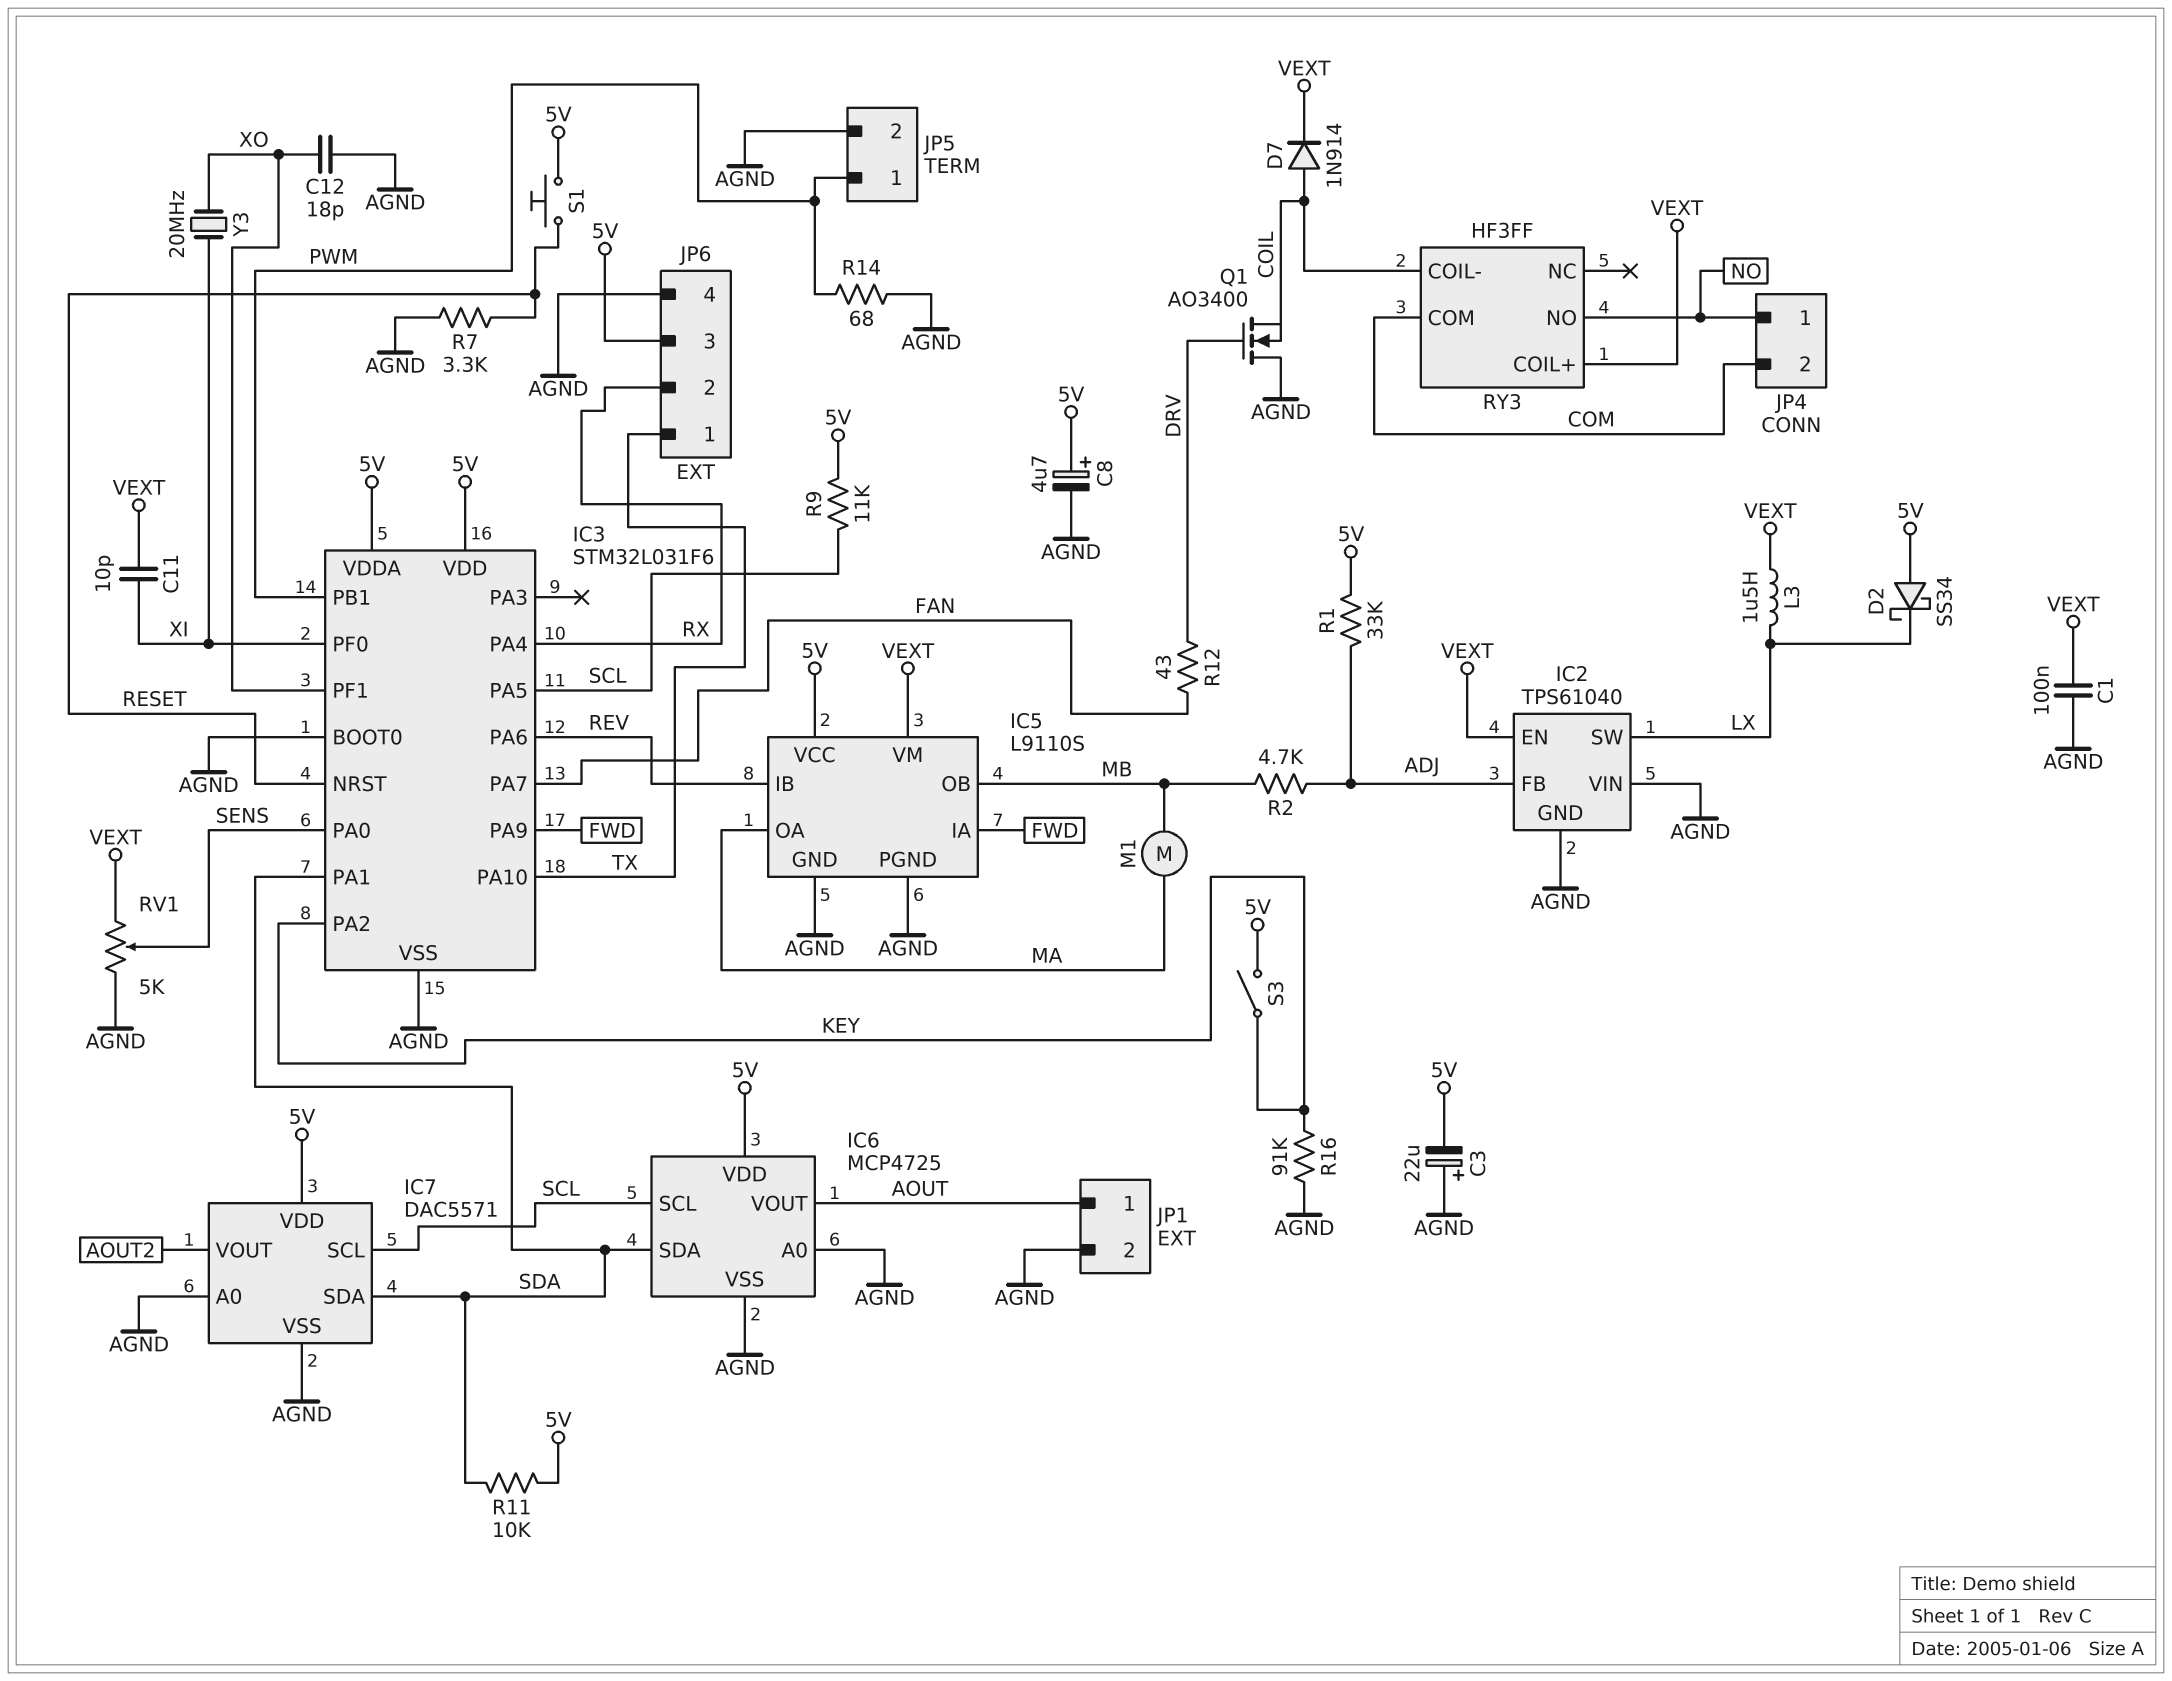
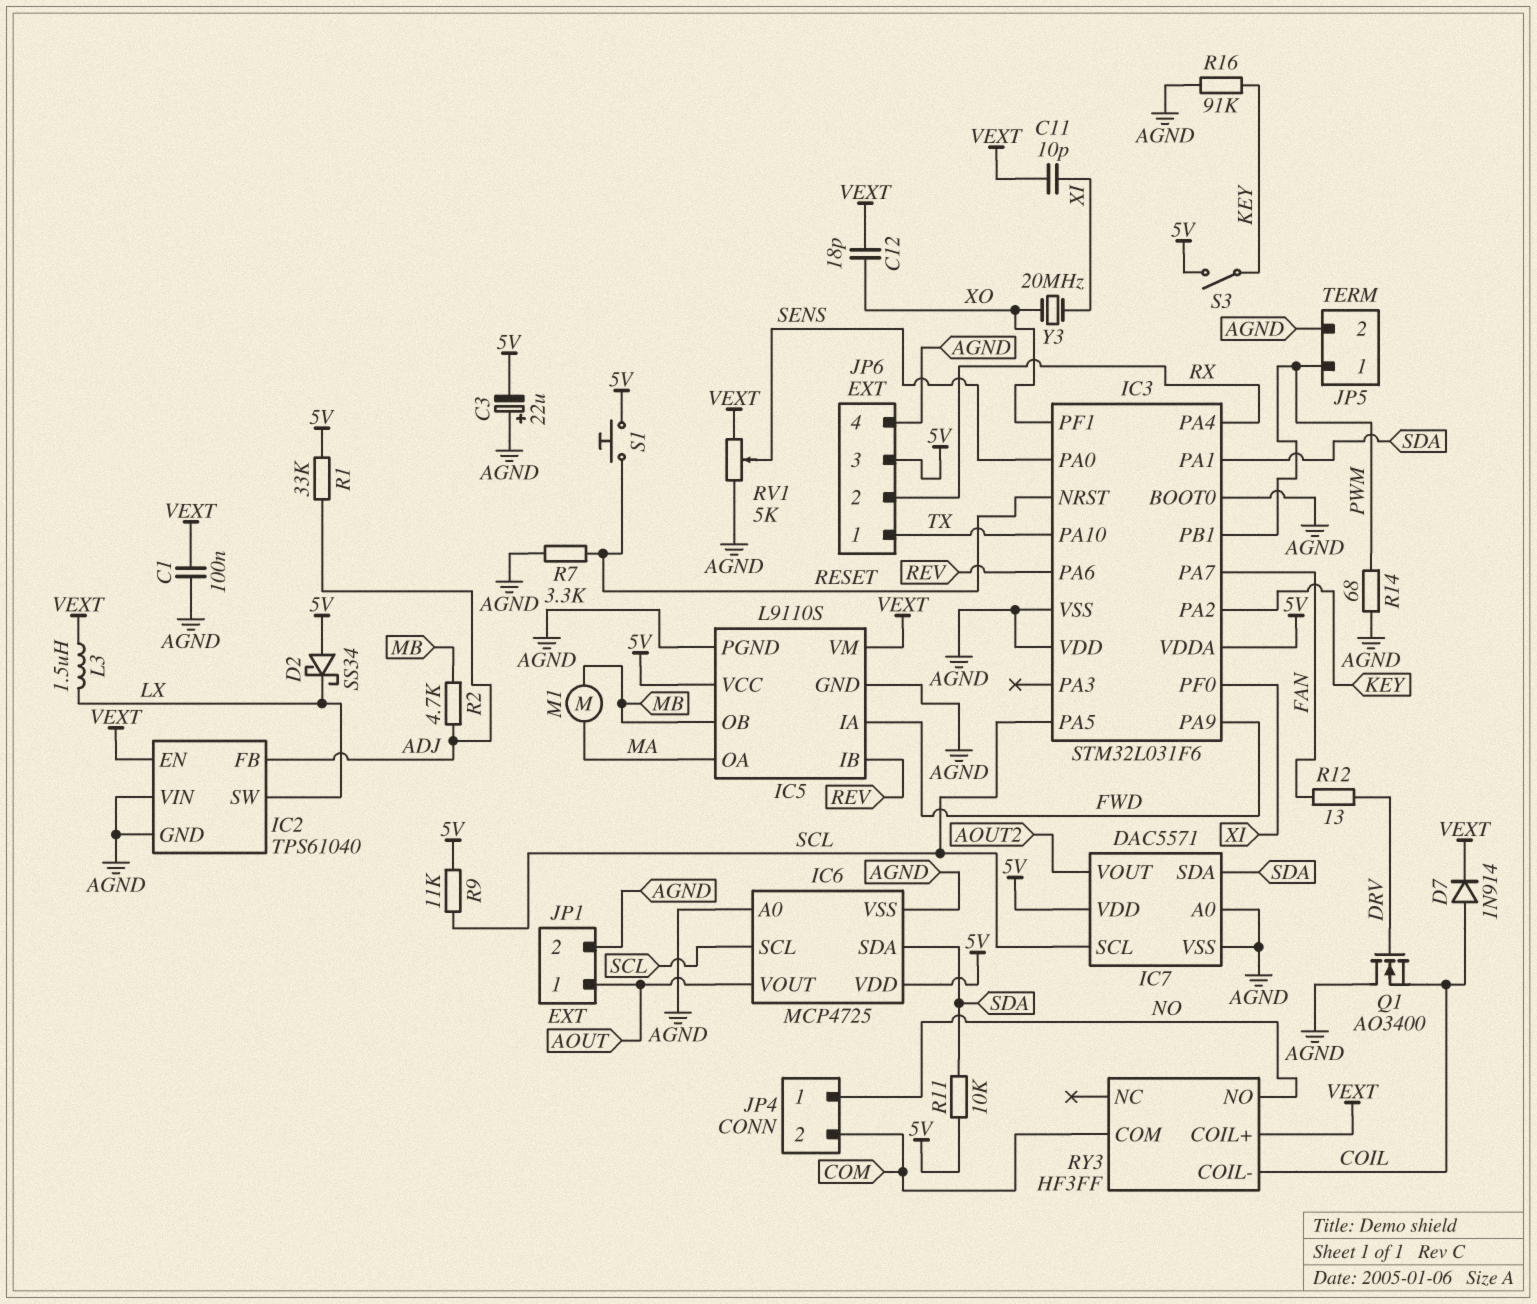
C8: 4.7uF (plus 5V, minus AGND) -> none
C12: 18pF (AGND, XO) -> 18pF (VEXT, XO)
IC3 pin VDD: 5V -> AGND
R12: 43 (DRV, FAN) -> 13 (DRV, FAN)

